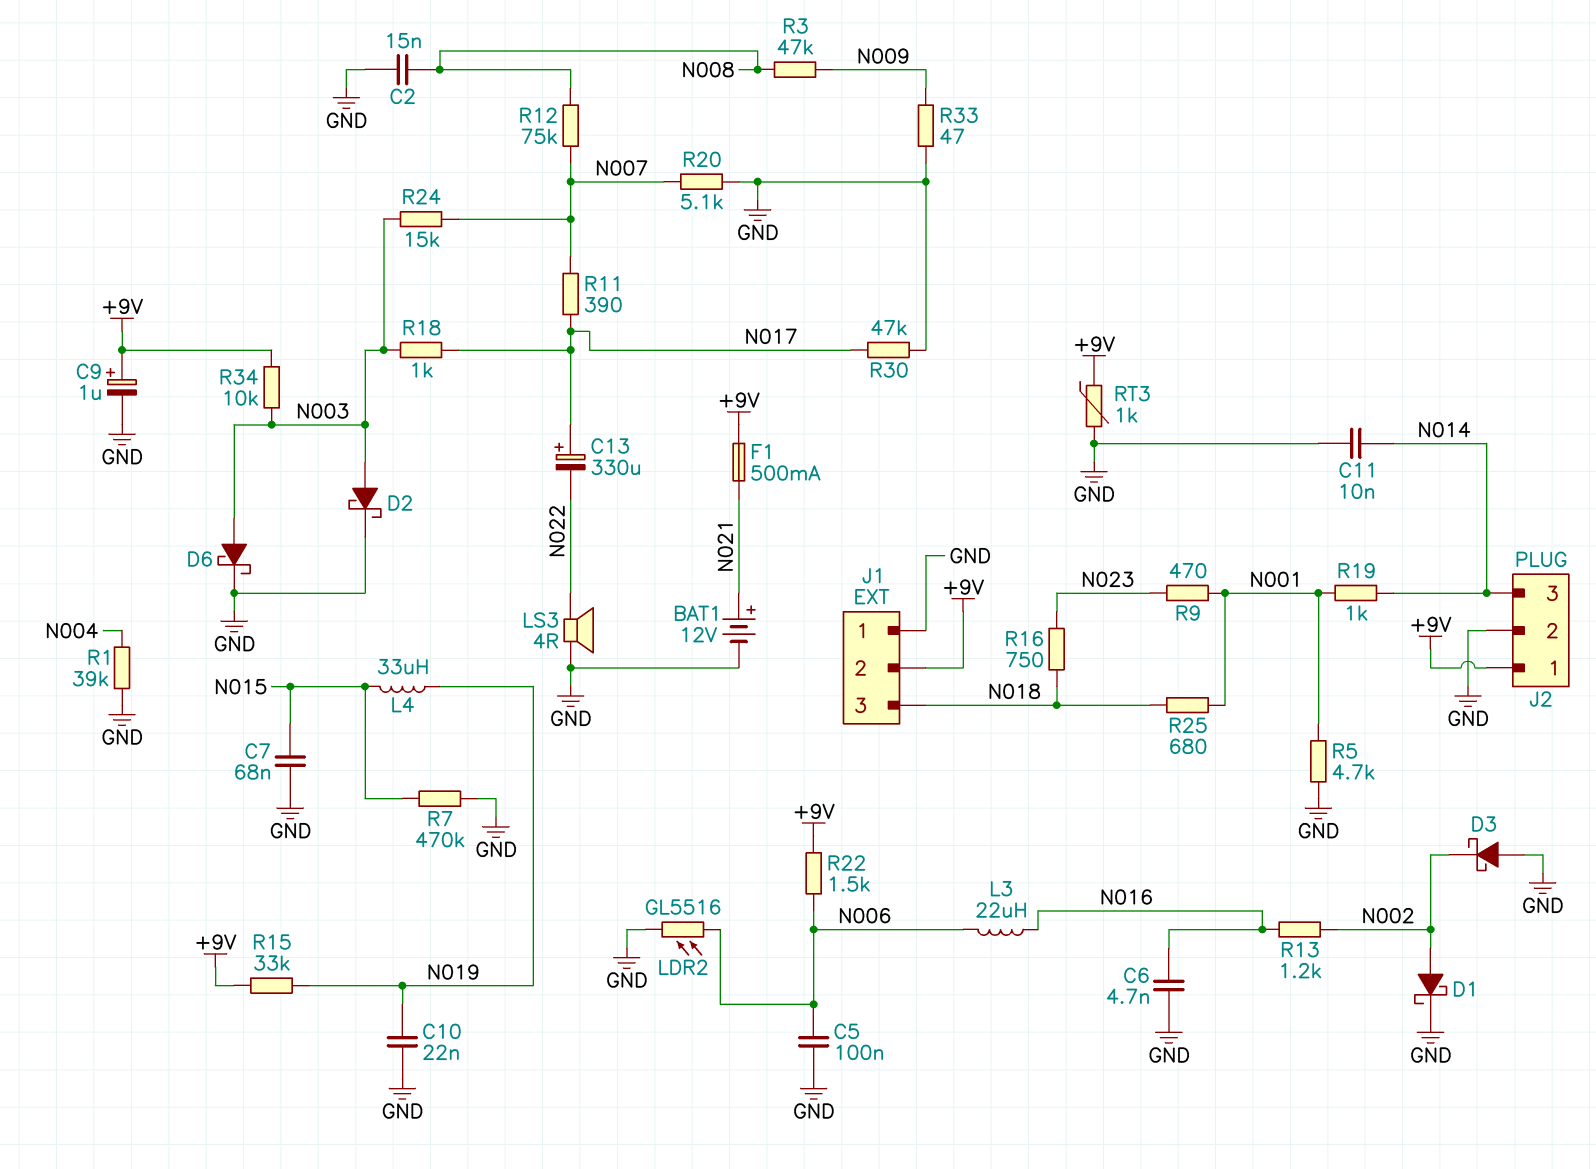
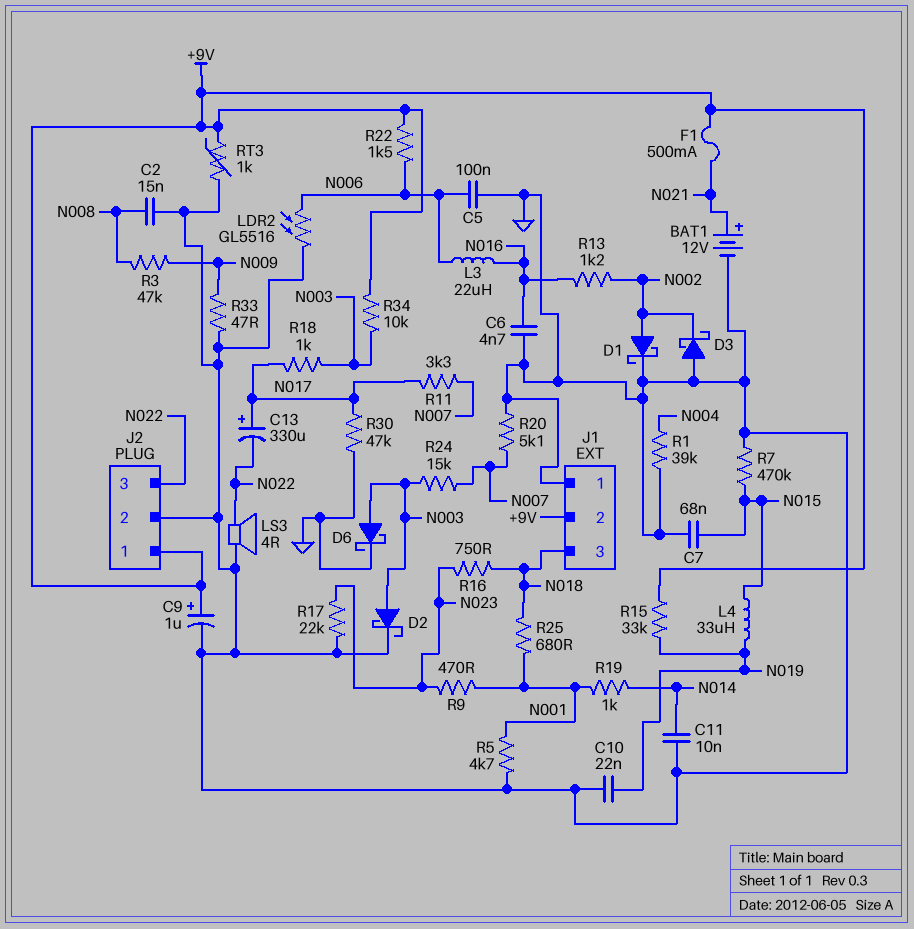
J2 pin 3: N014 -> N022
R11: 390 (N007, N017) -> 3.3k (N007, N017)
R12: 75k (N007, N008) -> none
R17: none -> 22k (GND, N023)

